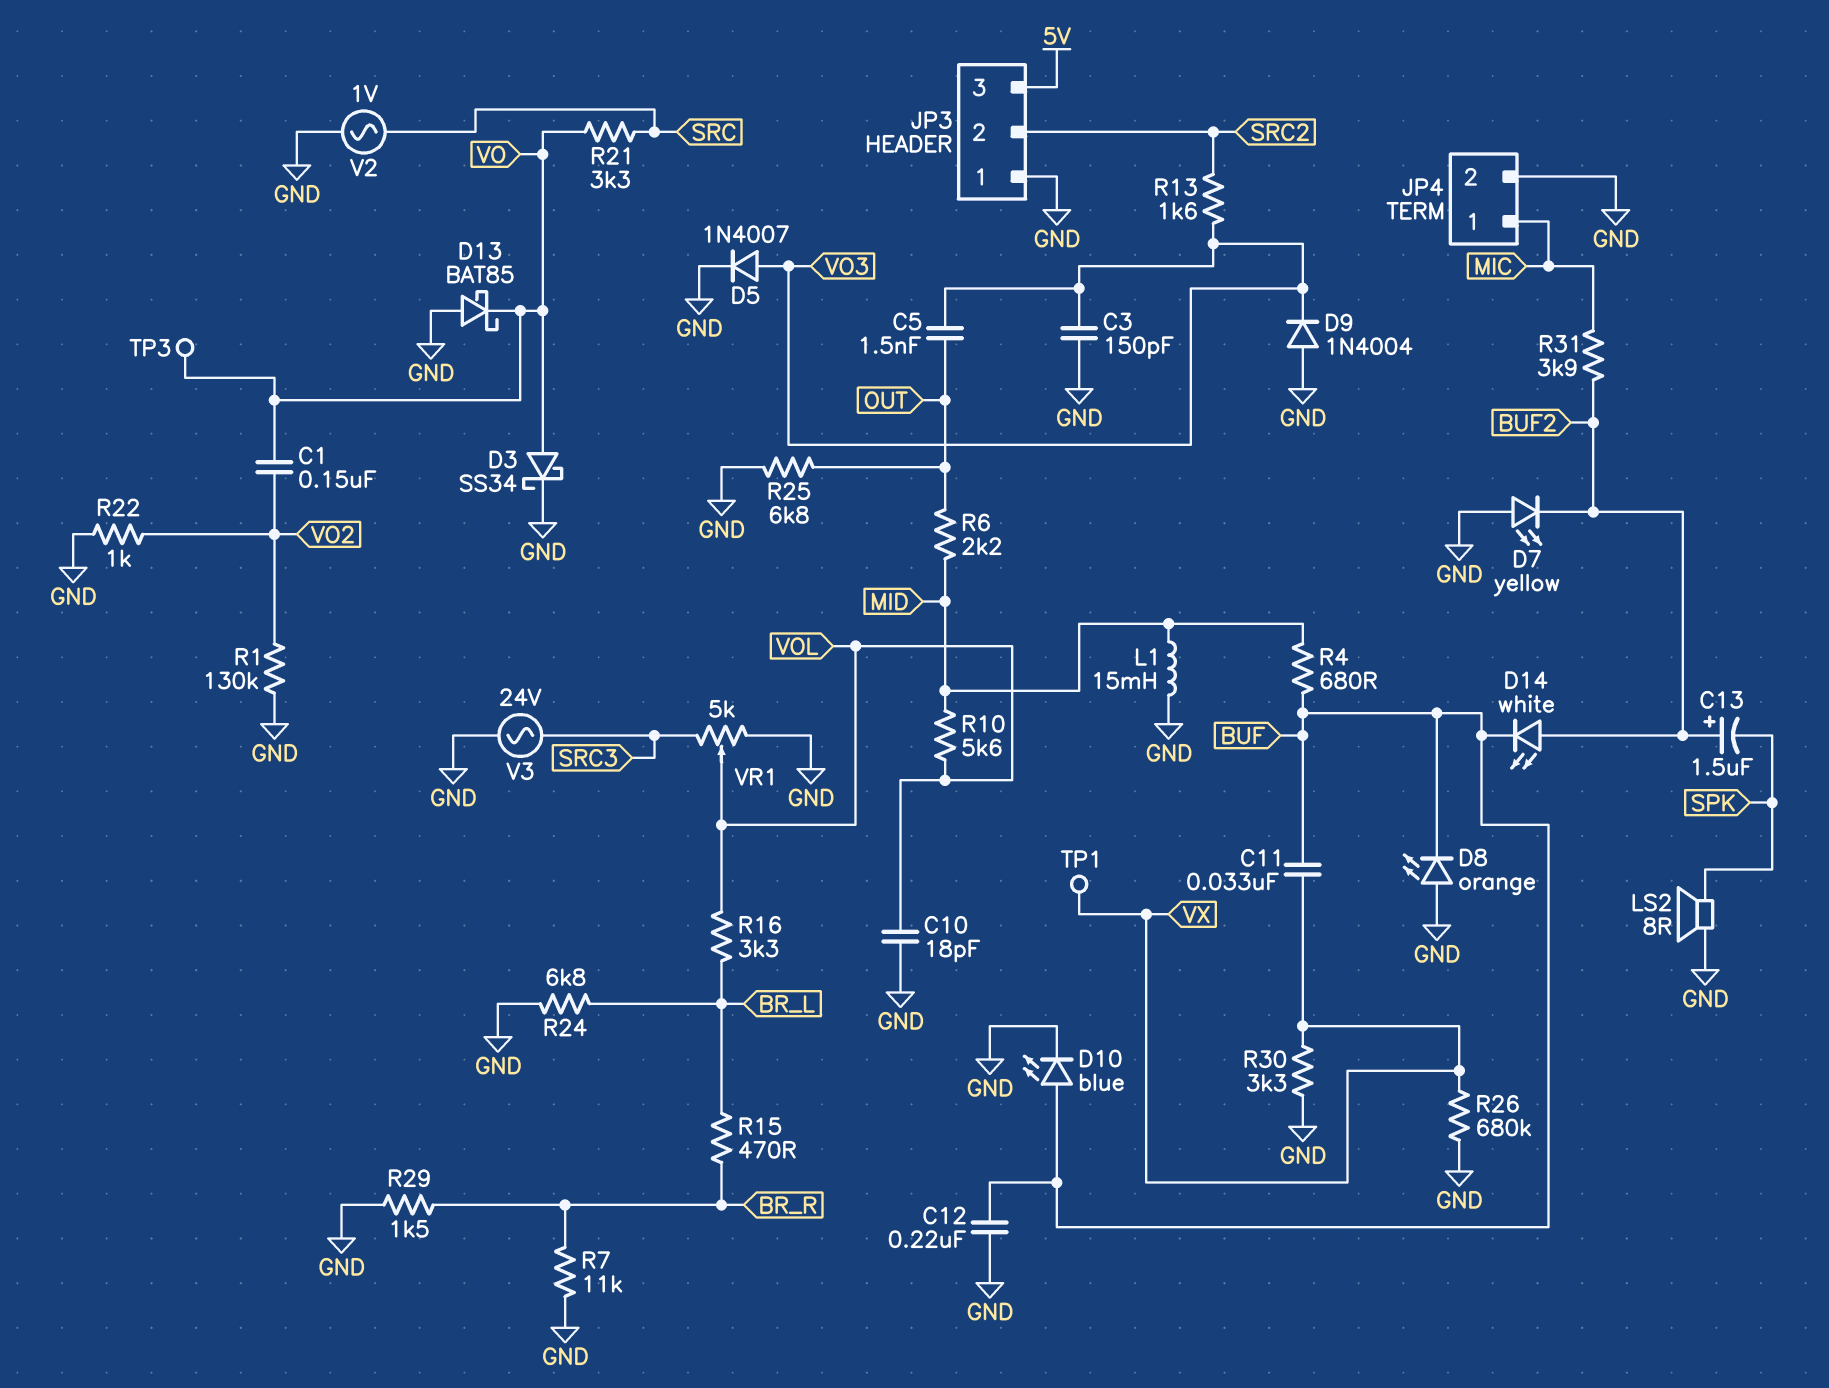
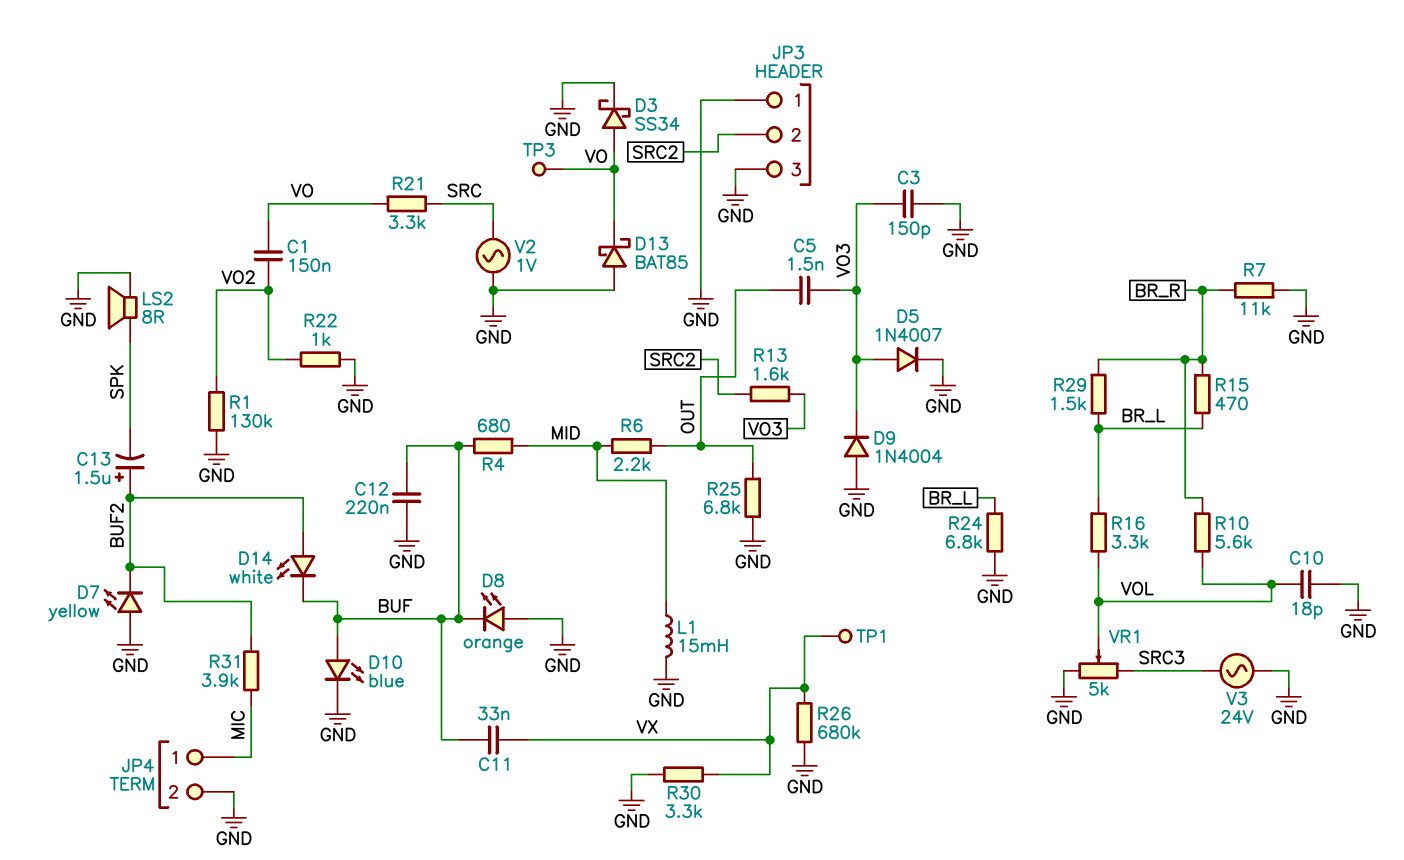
JP3 pin 3: 5V -> GND
R10: 5.6k (MID, VOL) -> 5.6k (BR_R, VOL)
R29: 1.5k (BR_R, GND) -> 1.5k (BR_L, BR_R)

